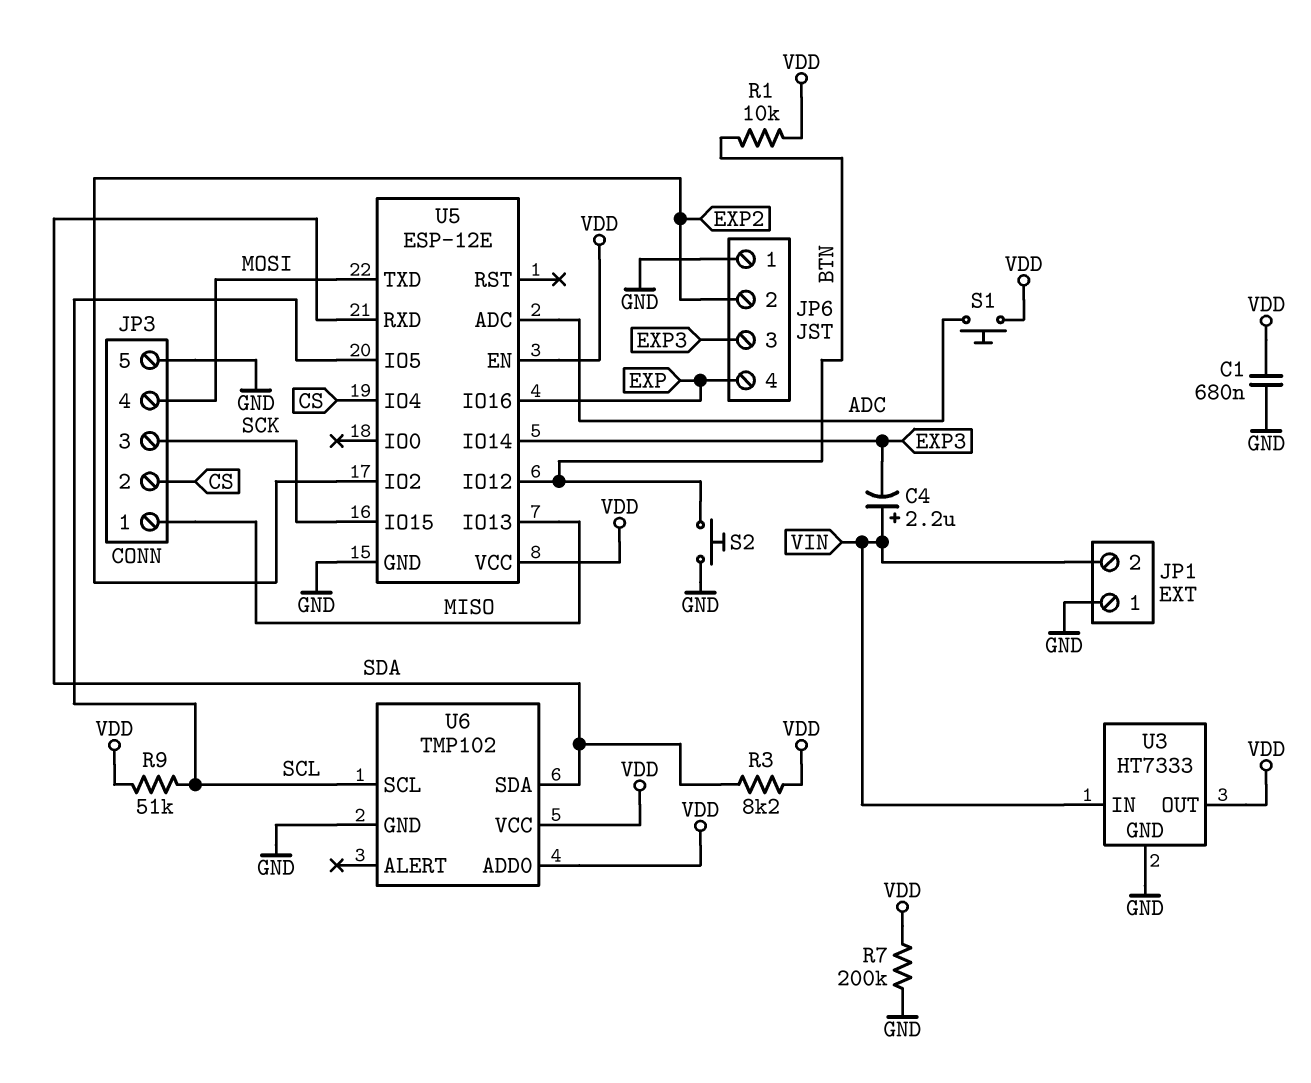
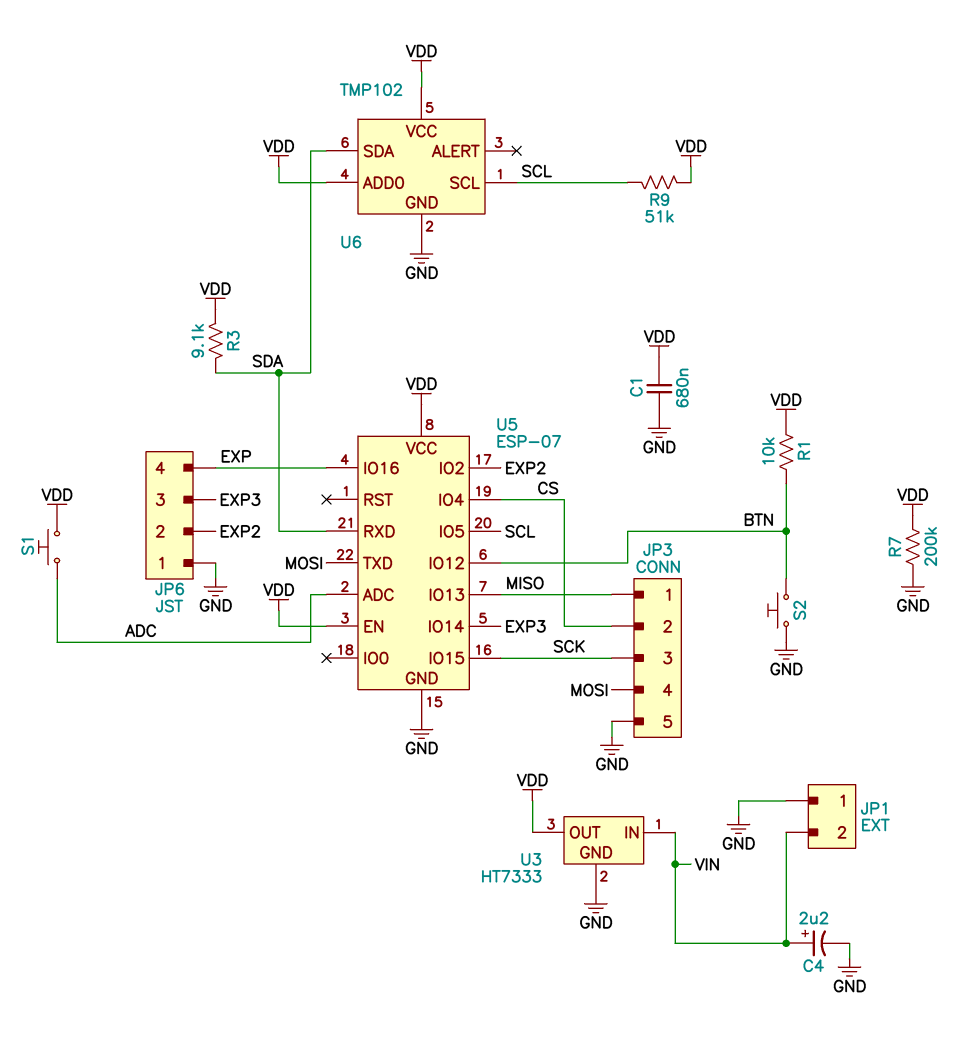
C4: 2.2uF (plus VIN, minus EXP3) -> 2.2uF (plus VIN, minus GND)
R3: 8.2k (SDA, VDD) -> 9.1k (SDA, VDD)
U5: ESP-12E -> ESP-07

